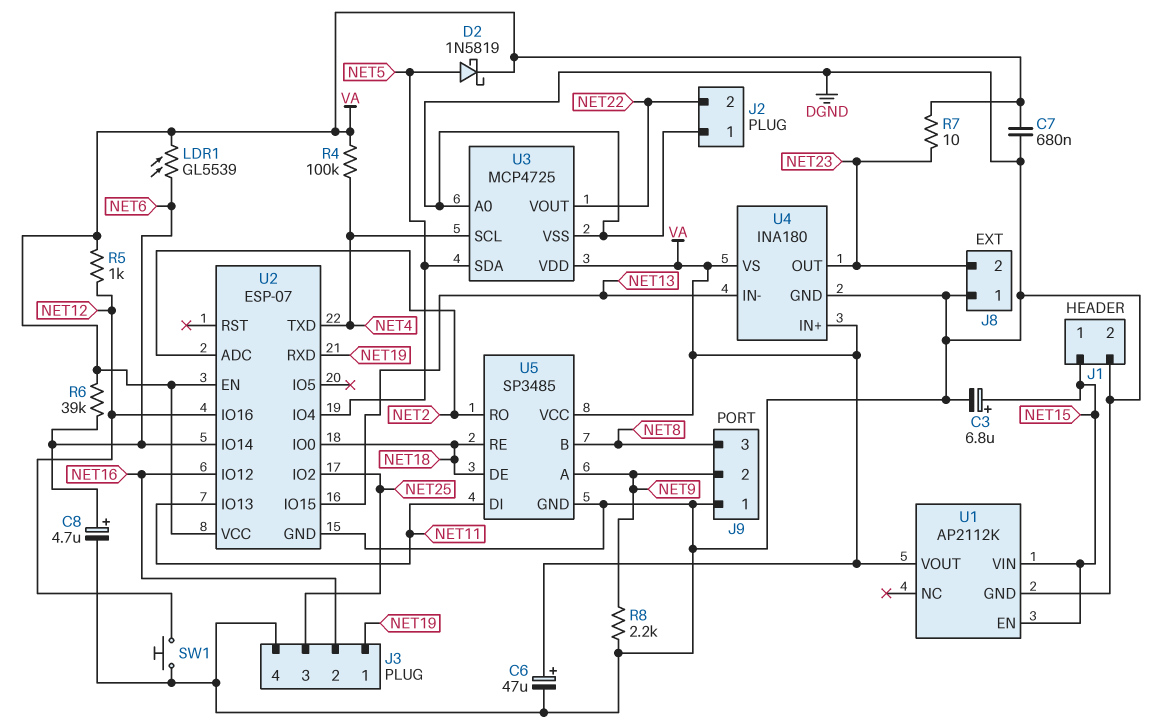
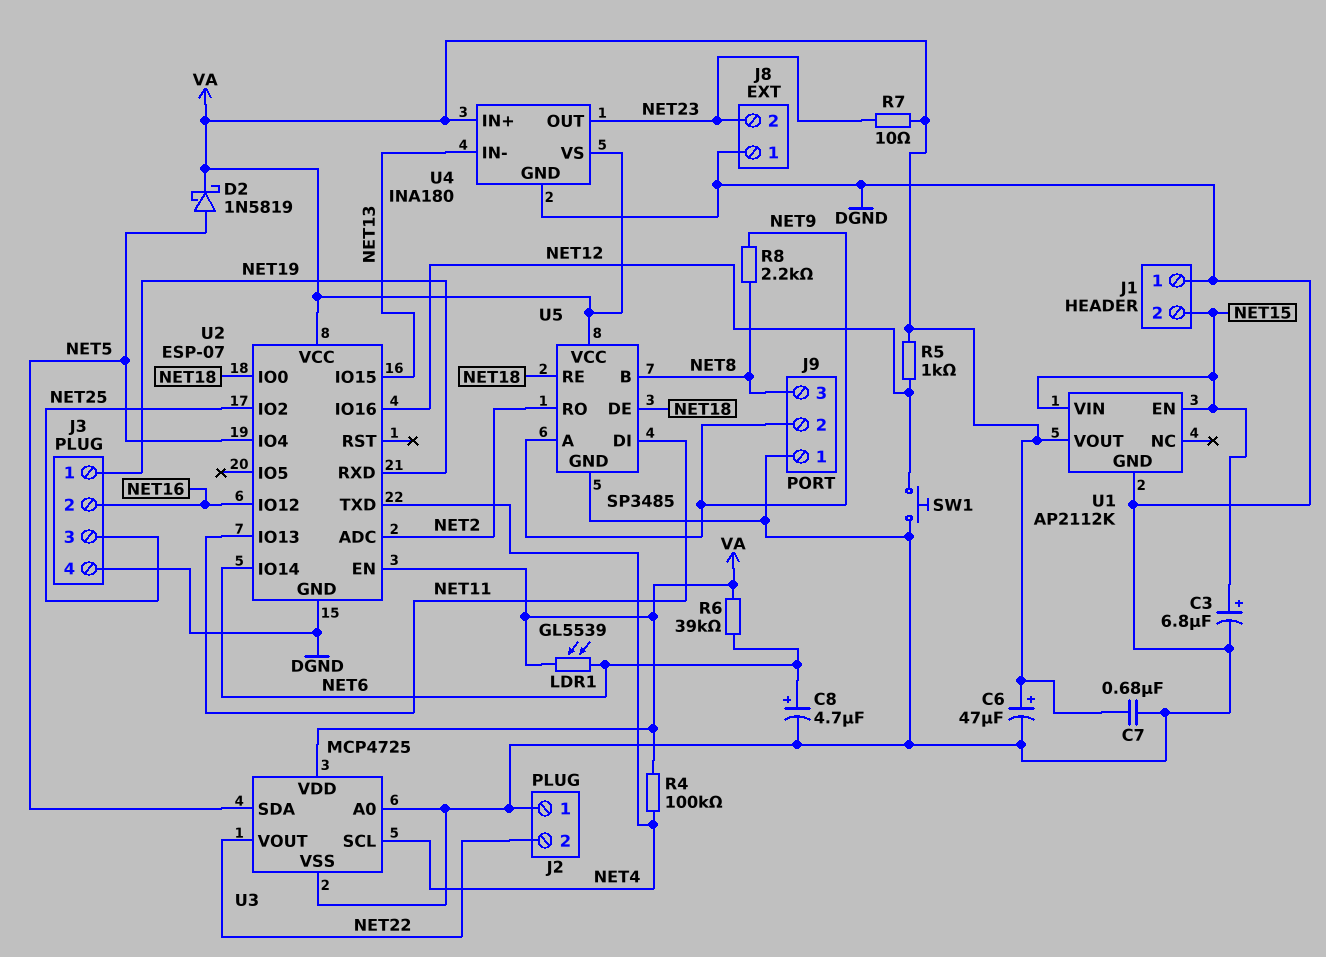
J1 pin 1: NET15 -> DGND
J1 pin 2: DGND -> NET15
R8: 2.2k (DGND, NET9) -> 2.2k (NET8, NET9)

